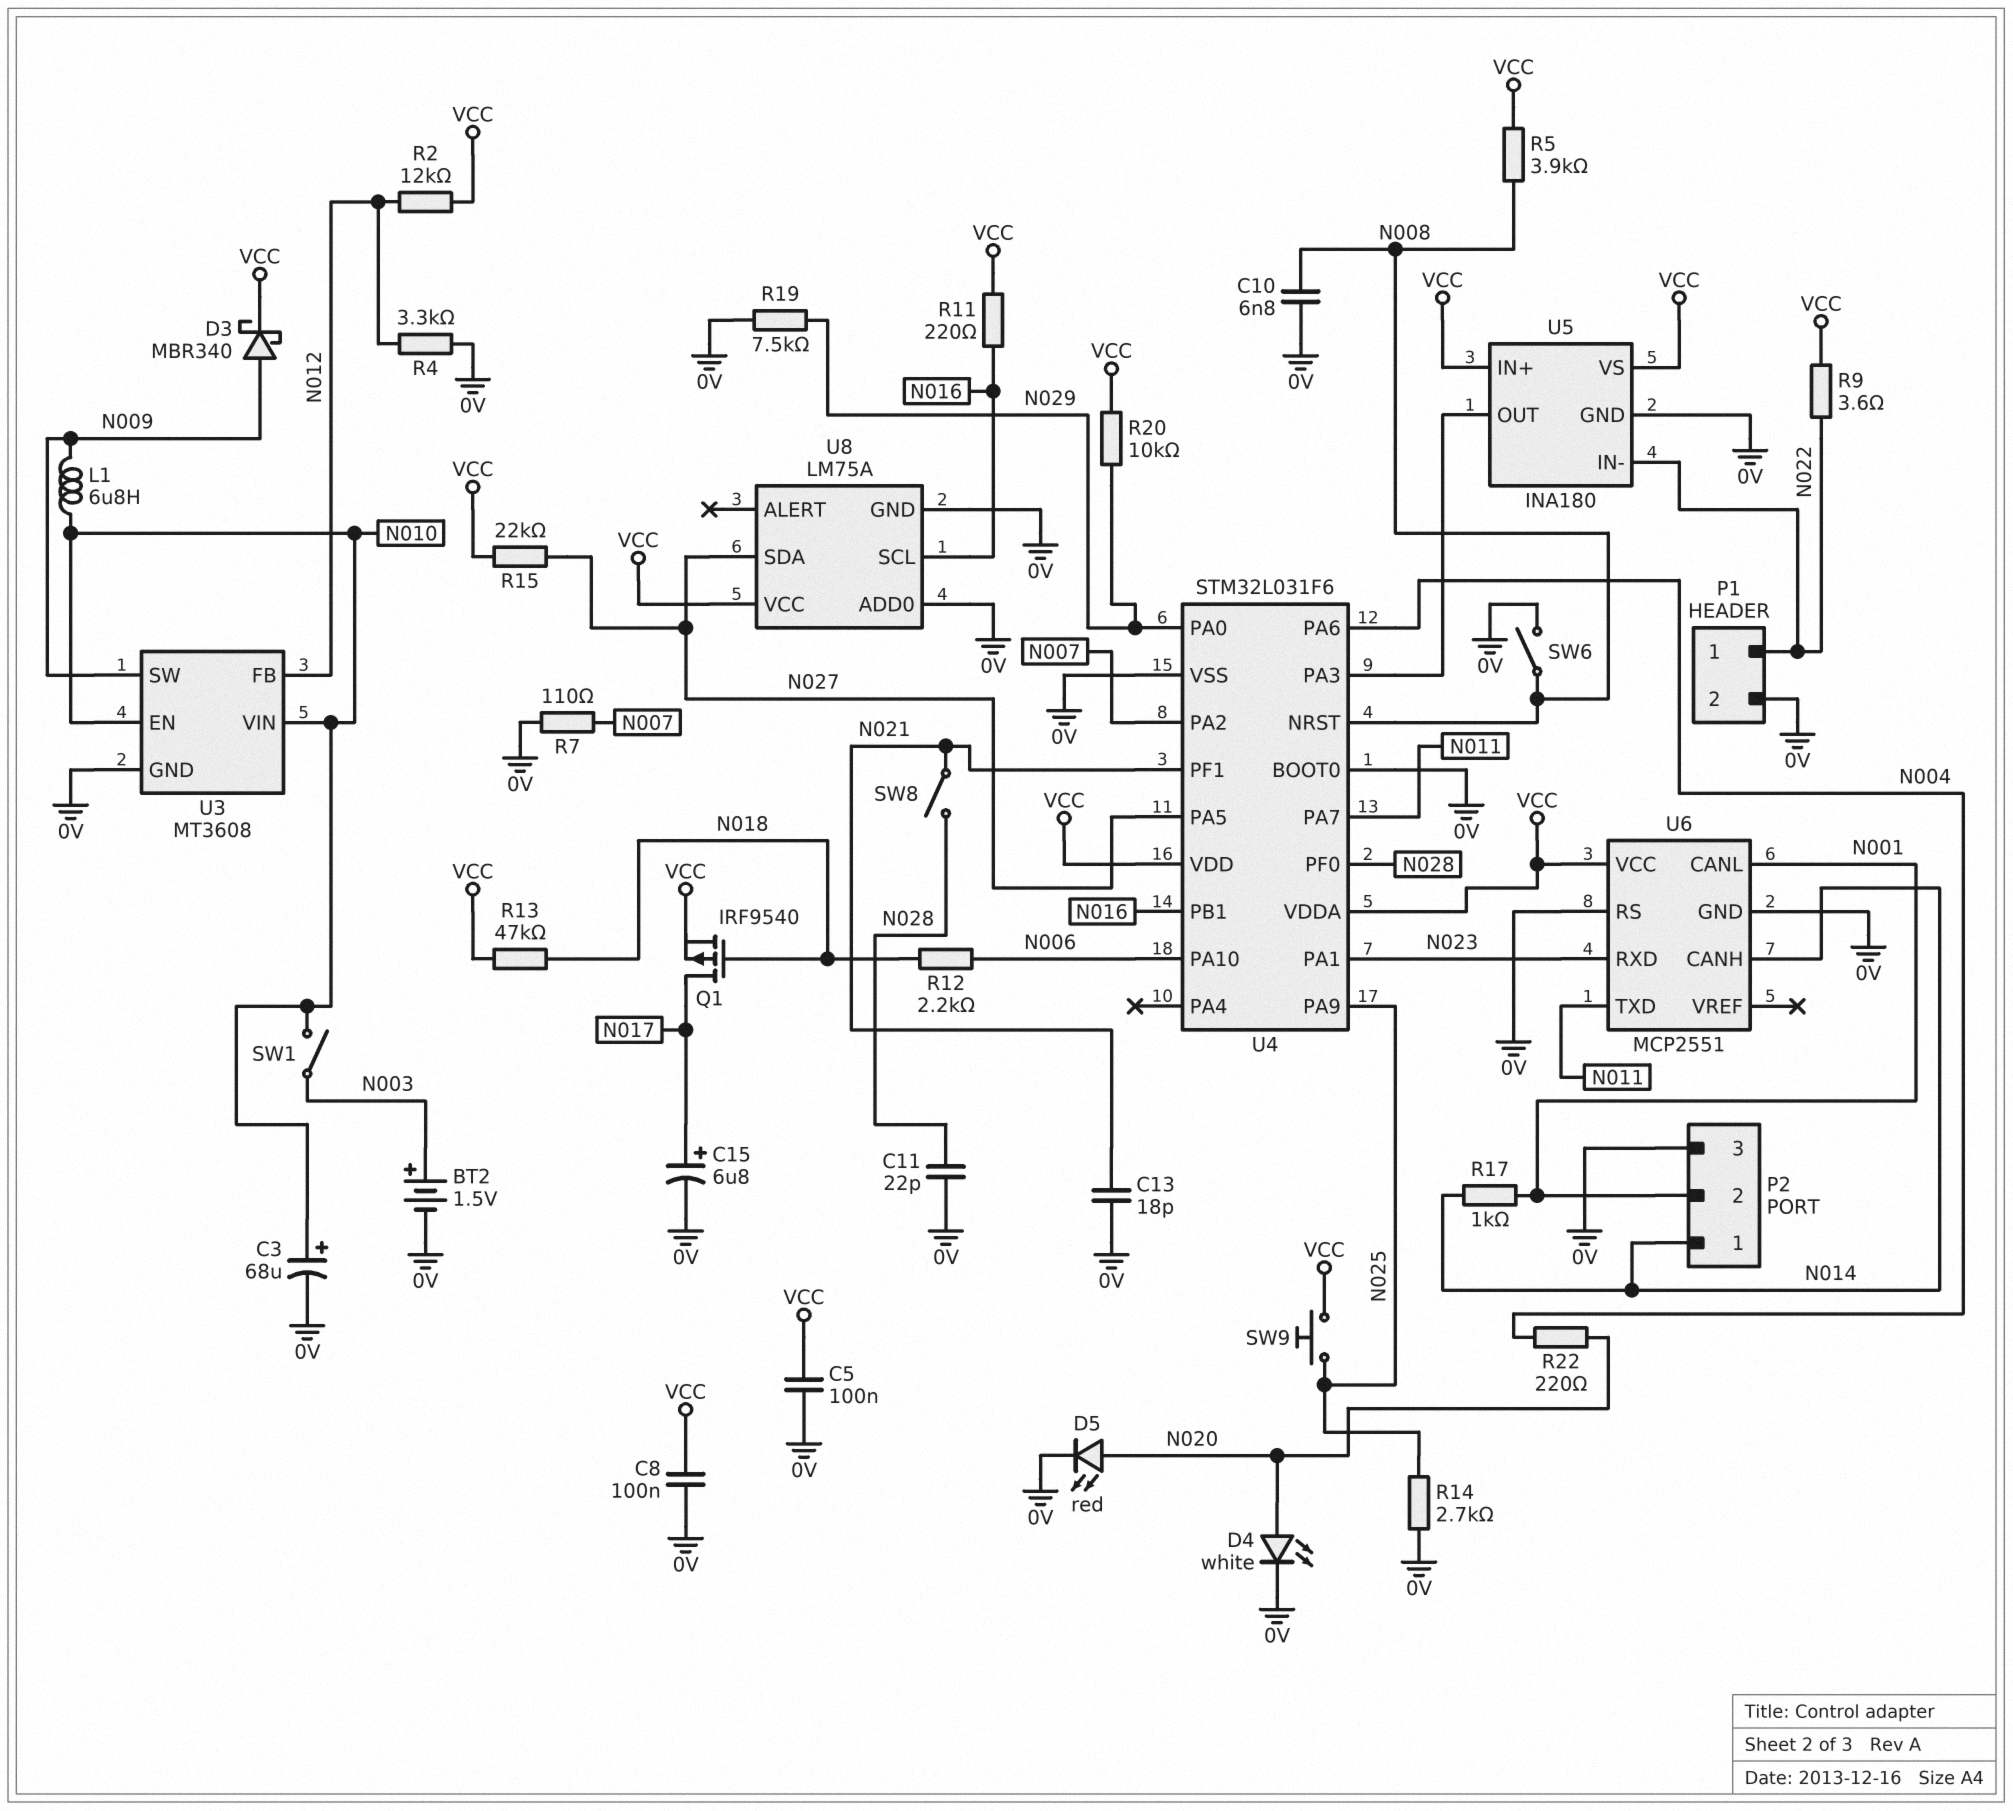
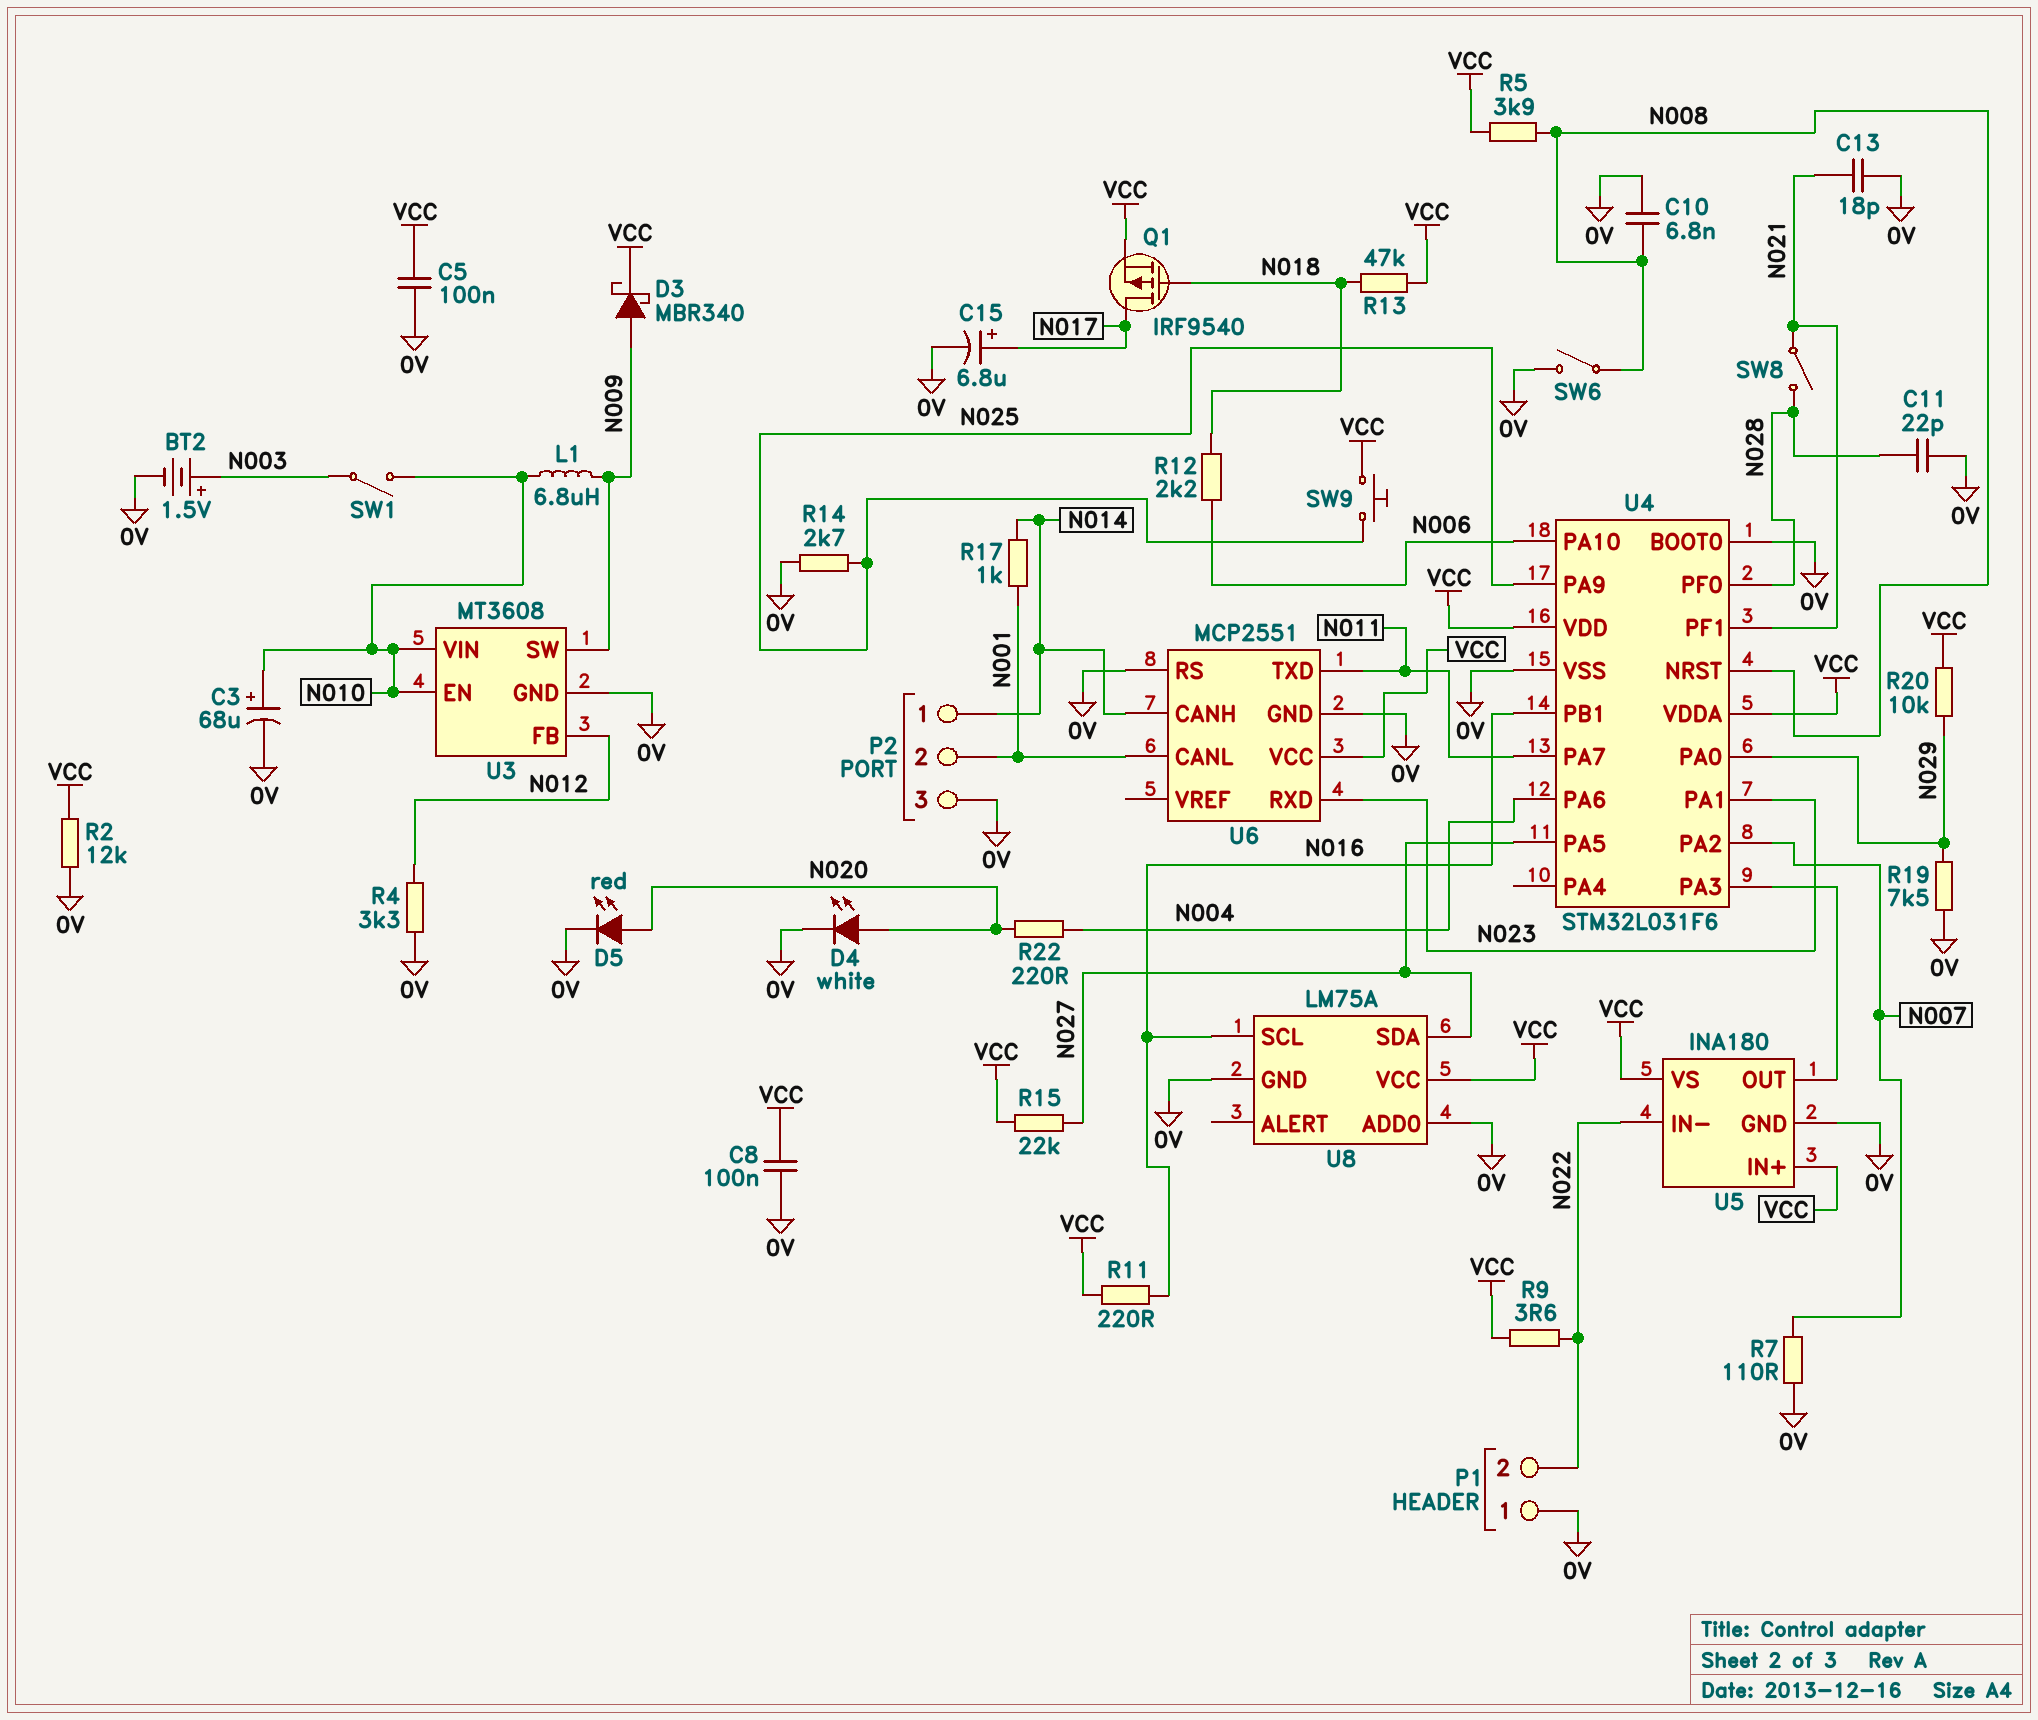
P1 pin 1: N022 -> 0V
P1 pin 2: 0V -> N022
R2: 12k (N012, VCC) -> 12k (0V, VCC)

